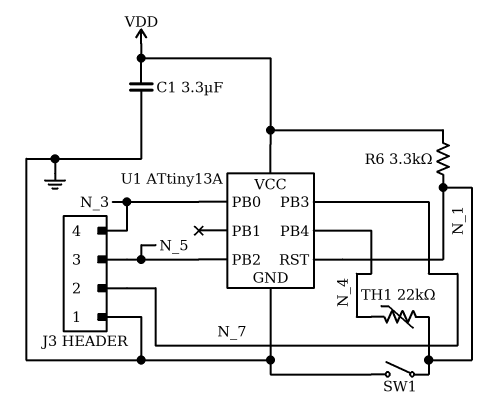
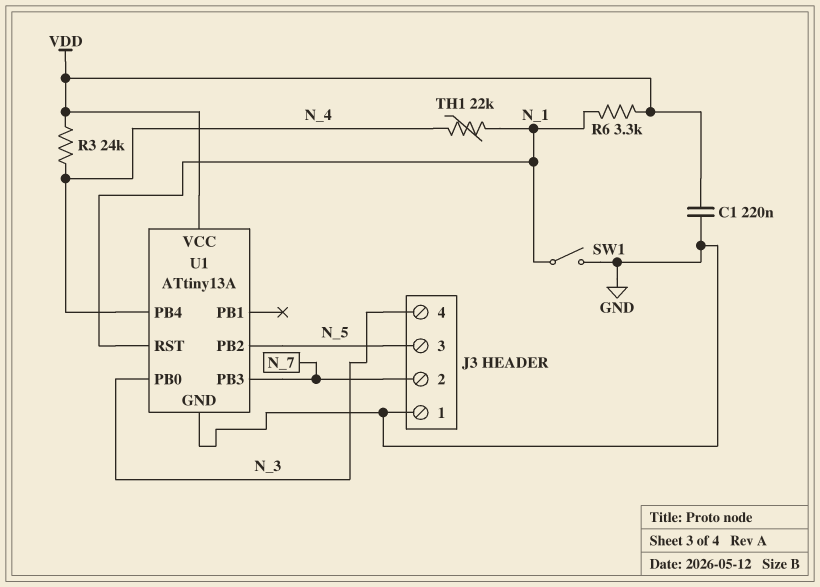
C1: 3.3uF (GND, VDD) -> 220nF (GND, VDD)
R3: none -> 24k (N_4, VDD)

